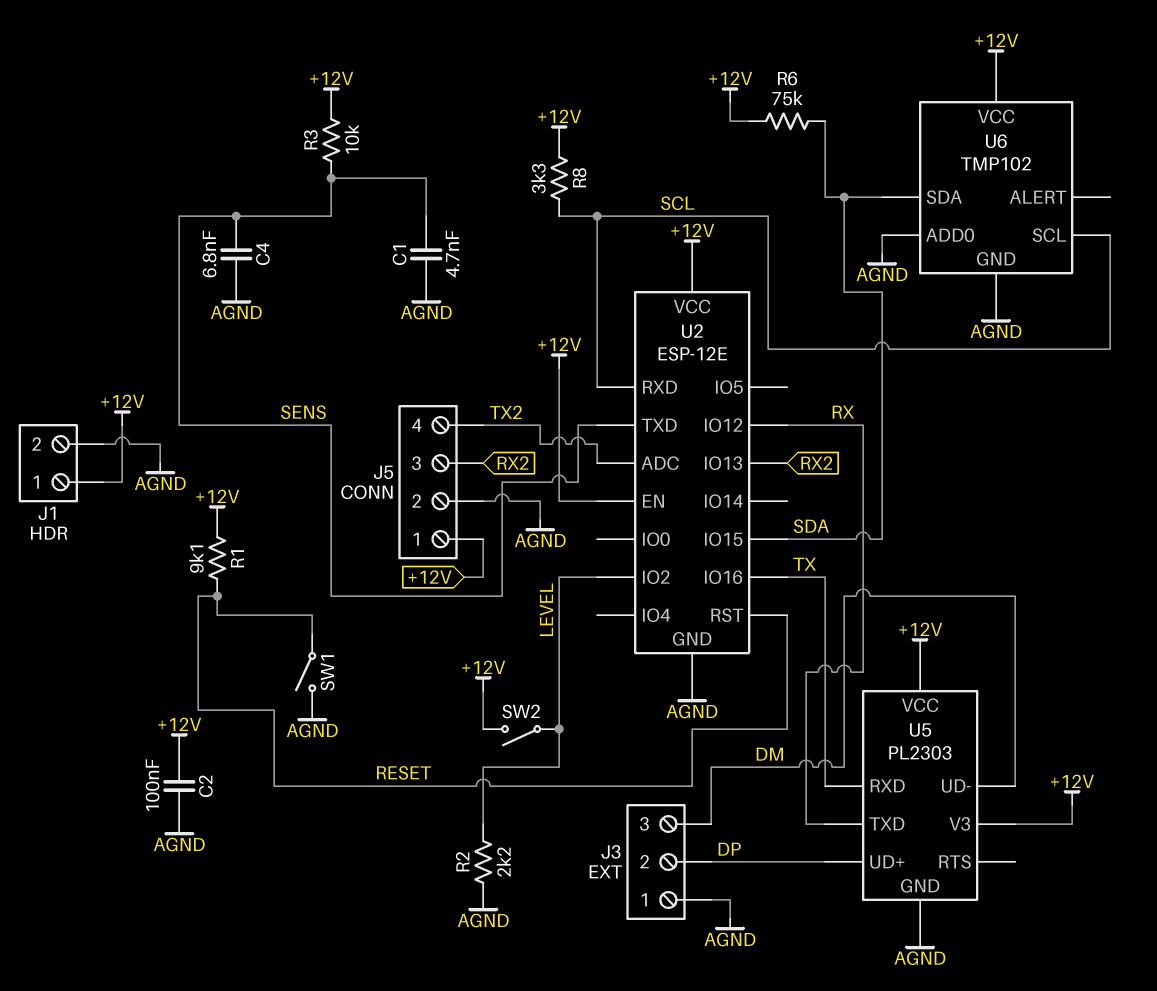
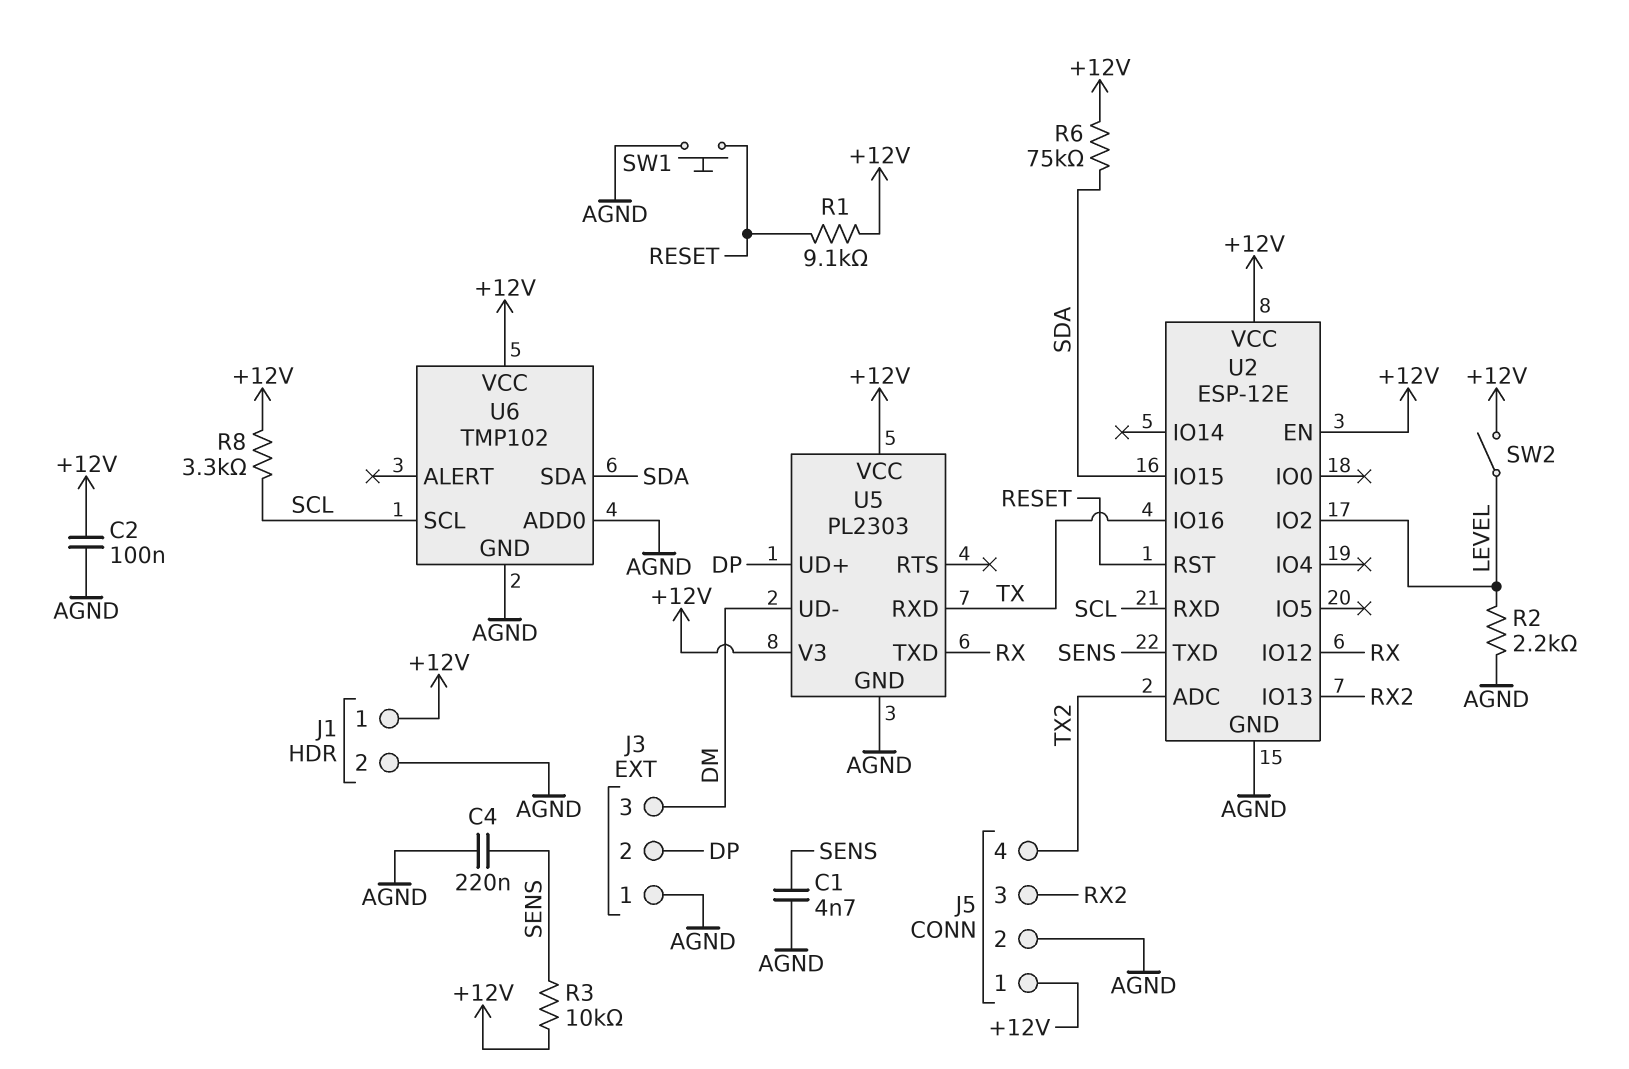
C4: 6.8nF (AGND, SENS) -> 220nF (AGND, SENS)
SW1: switch (AGND, RESET) -> button (AGND, RESET)

